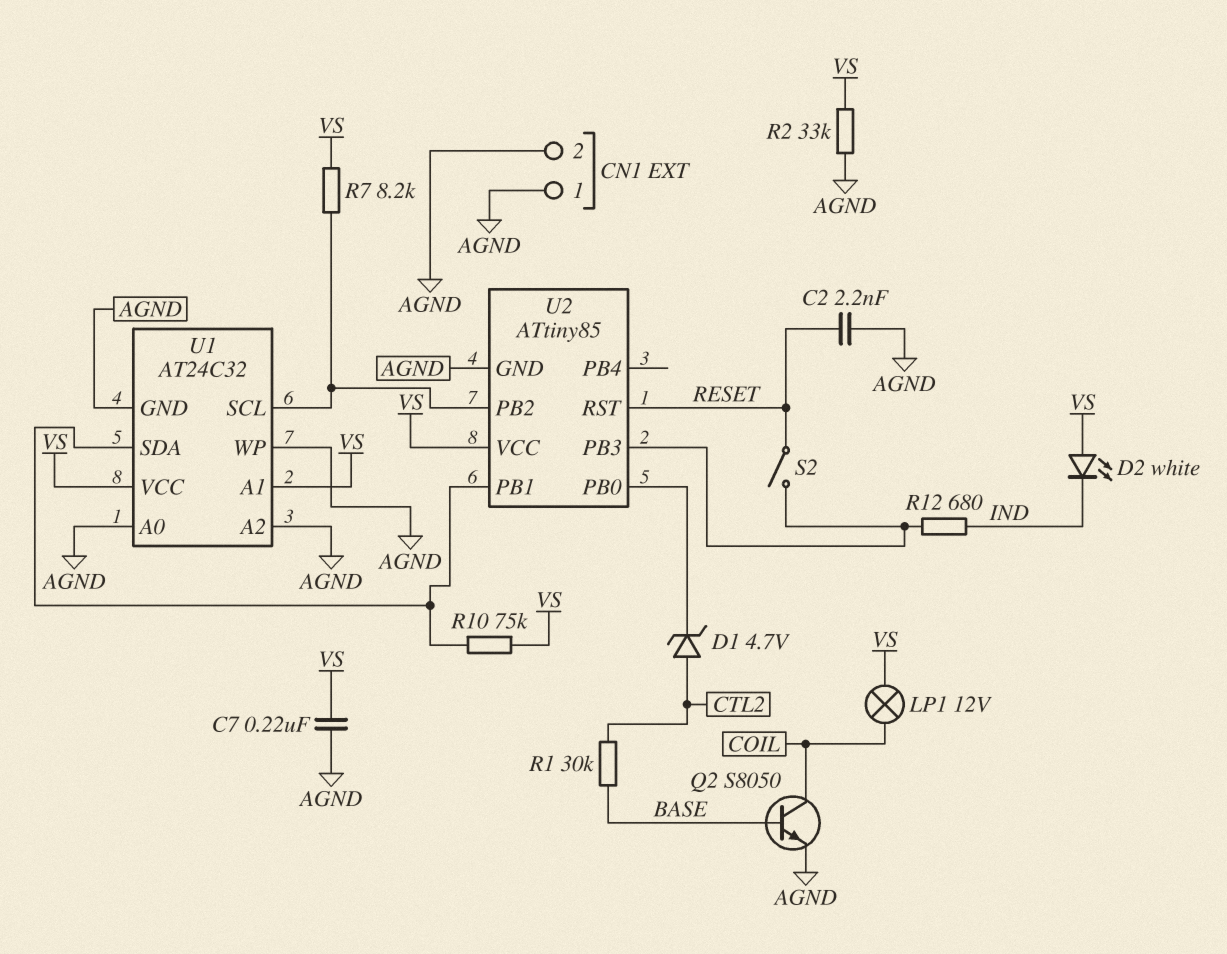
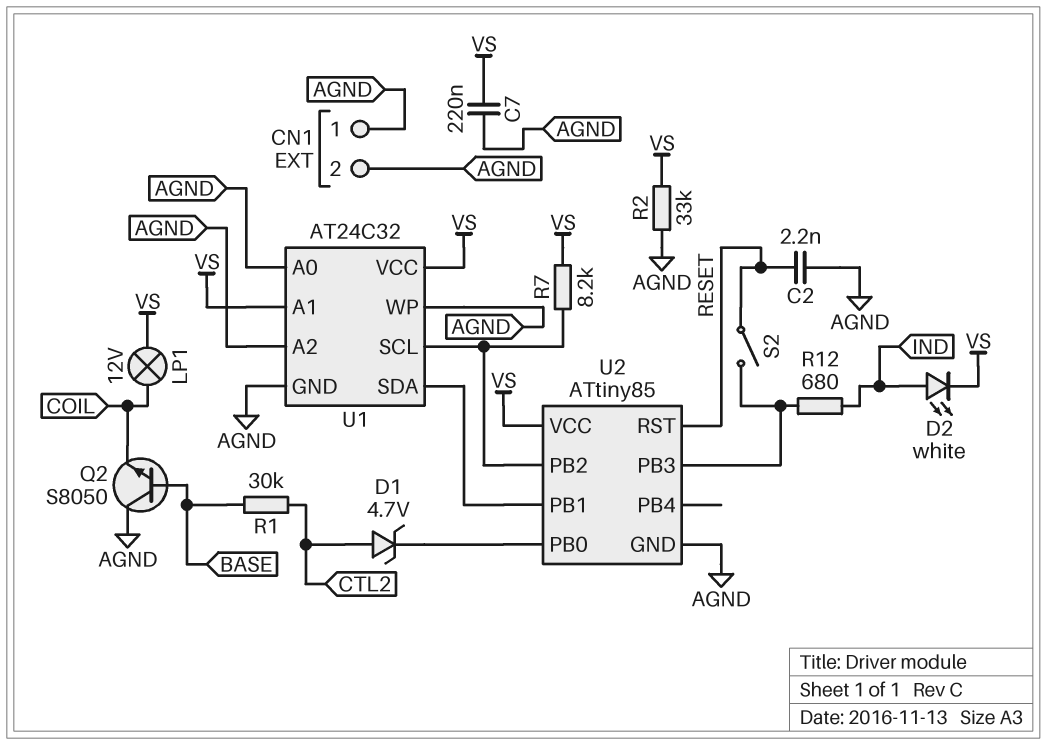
D2: LED white (A VS, K IND) -> LED white (A IND, K VS)
Q2: NPN S8050 (B BASE, C COIL, E AGND) -> NPN S8050 (B BASE, C AGND, E COIL)
R10: 75k (U1/SDA, VS) -> none

